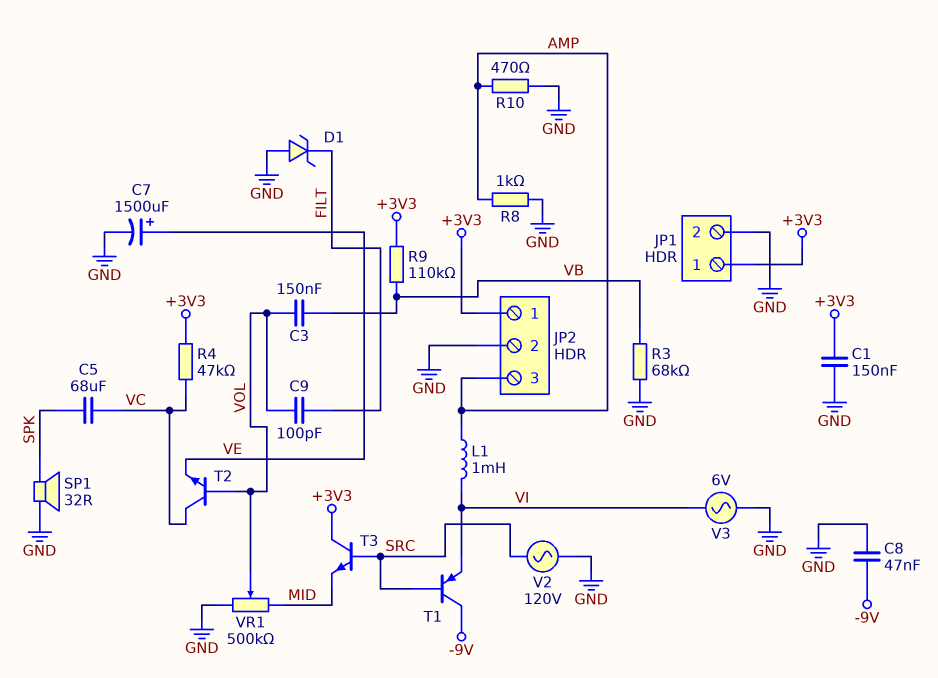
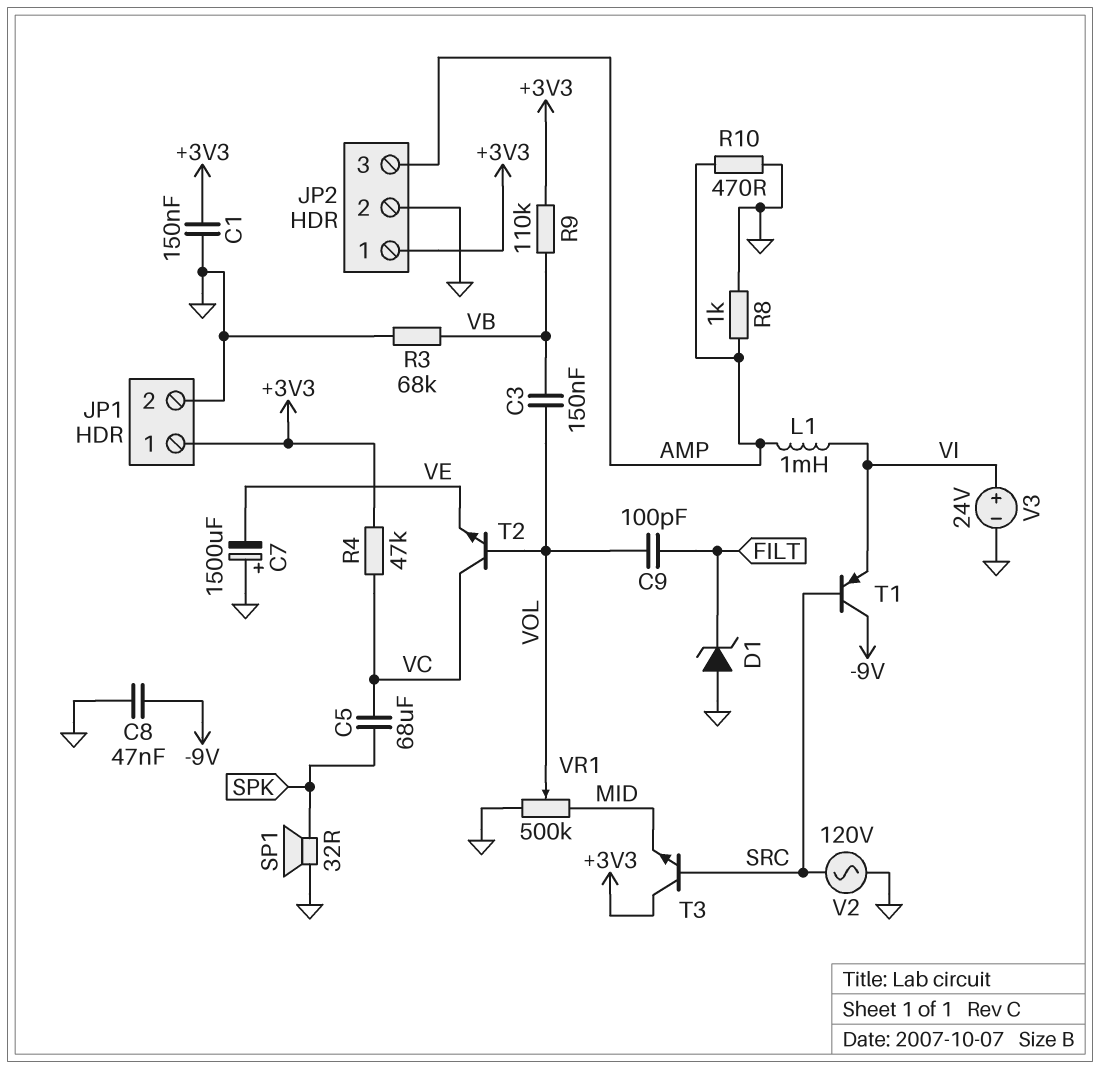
C7: 1500uF (plus VE, minus GND) -> 1500uF (plus GND, minus VE)
V3: AC 6V (GND, VI) -> 24V (plus VI, minus GND)

